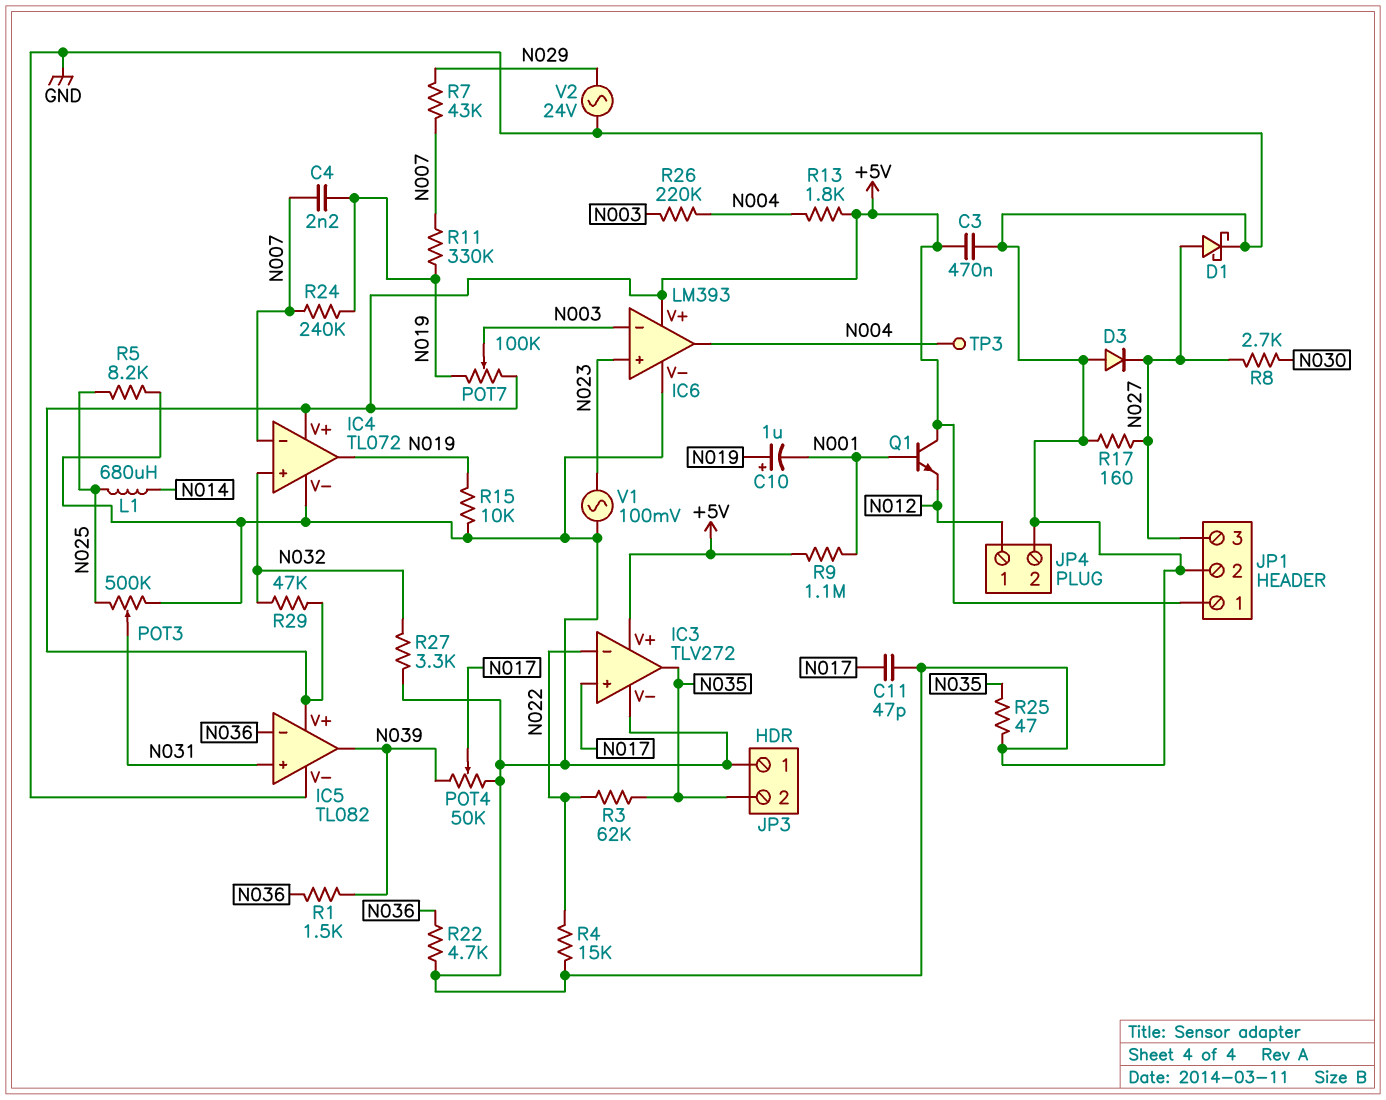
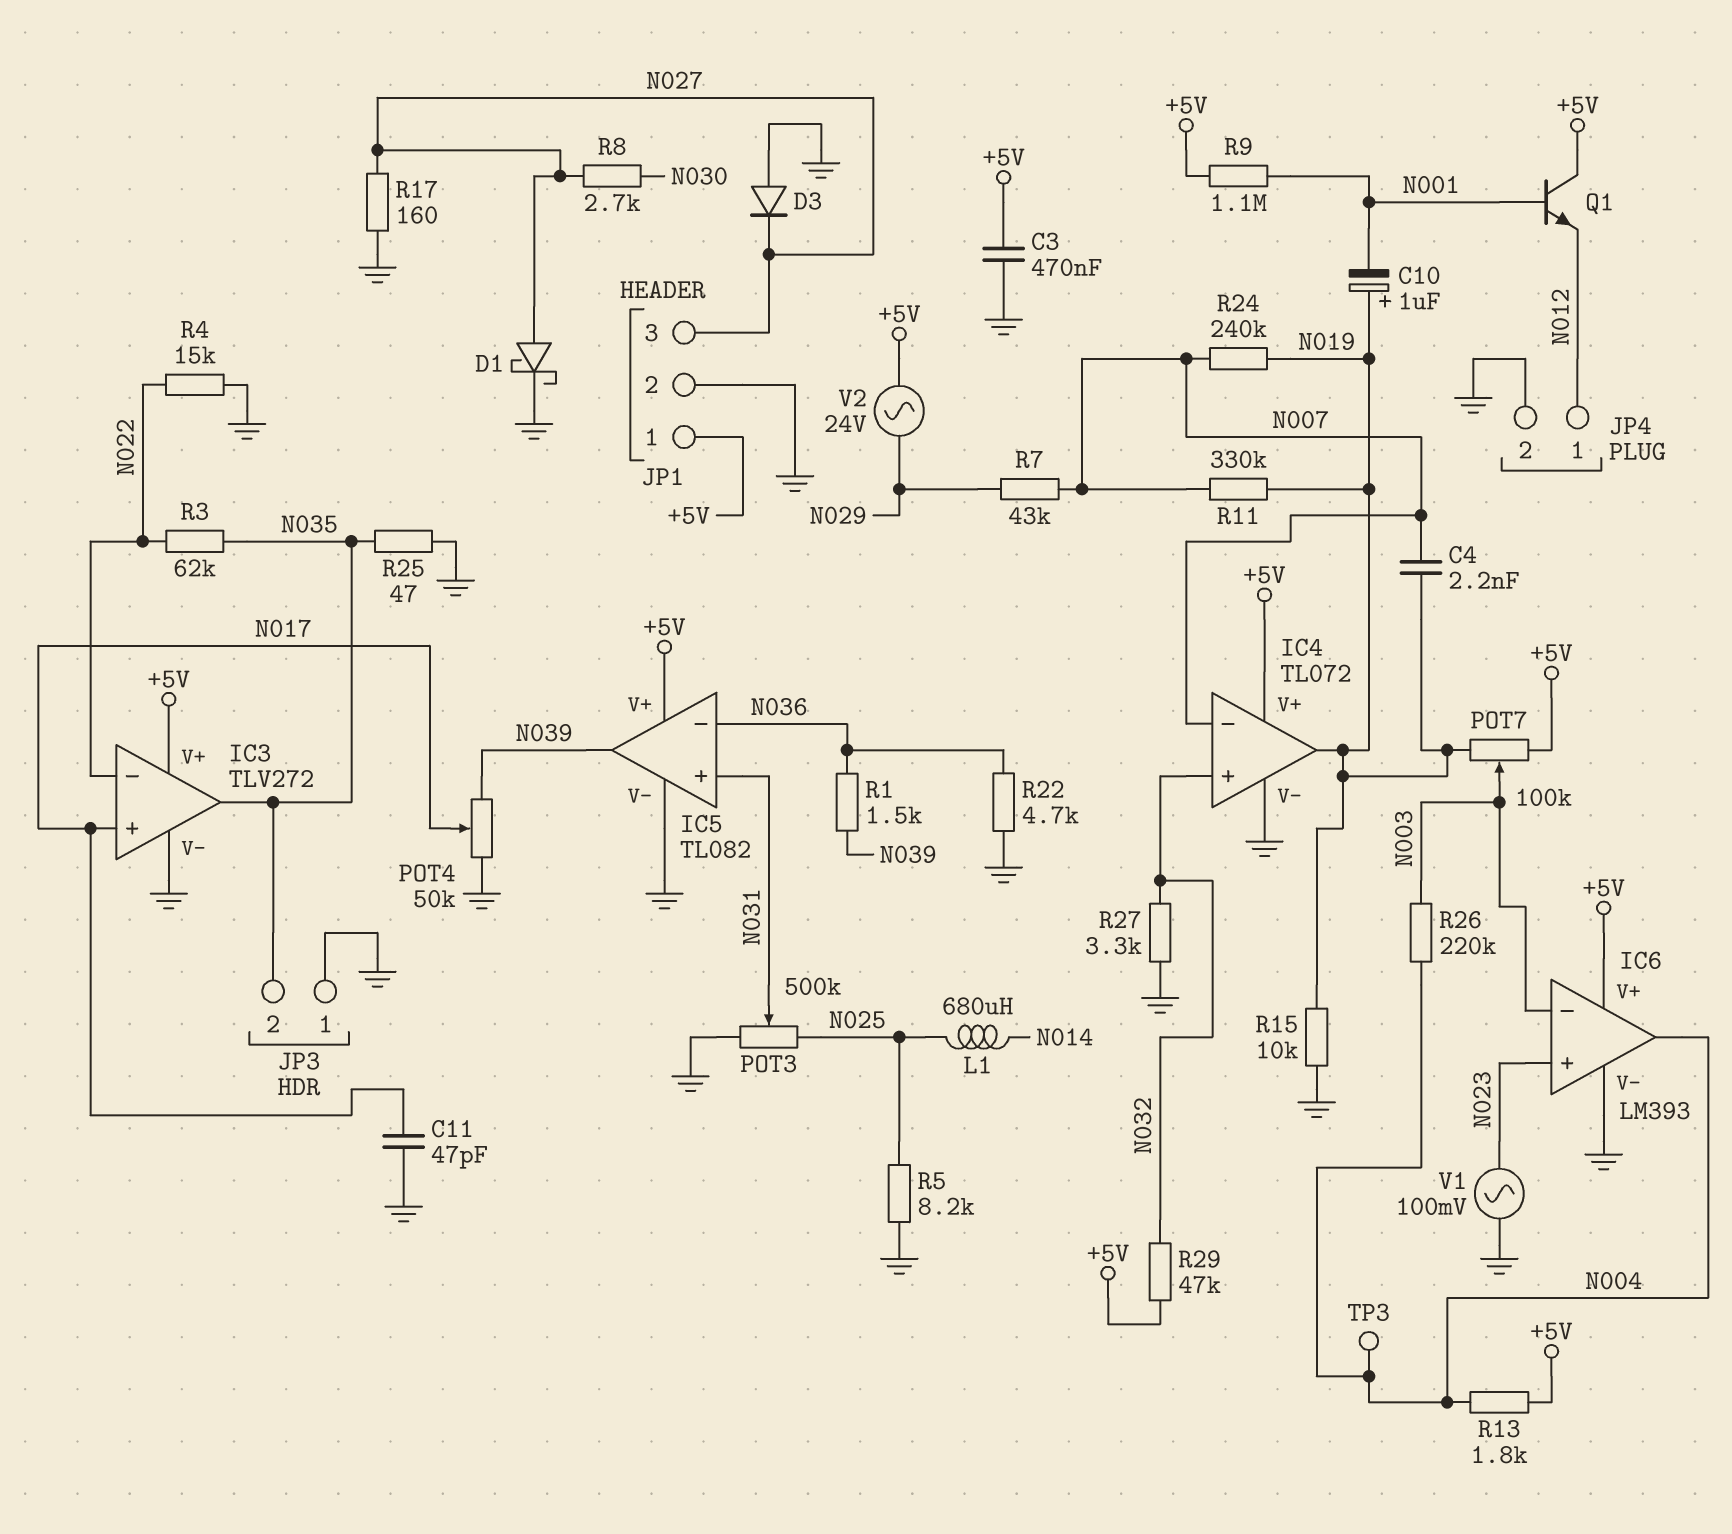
V2: AC 24V (GND, N029) -> AC 24V (+5V, N029)

